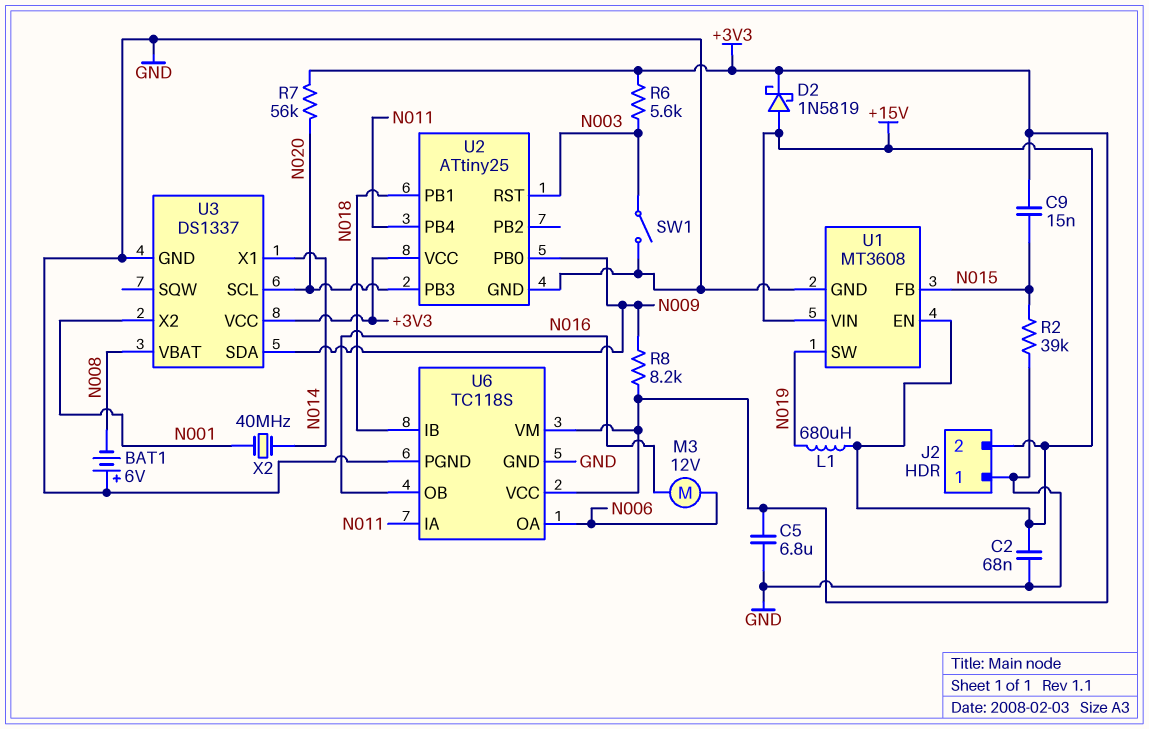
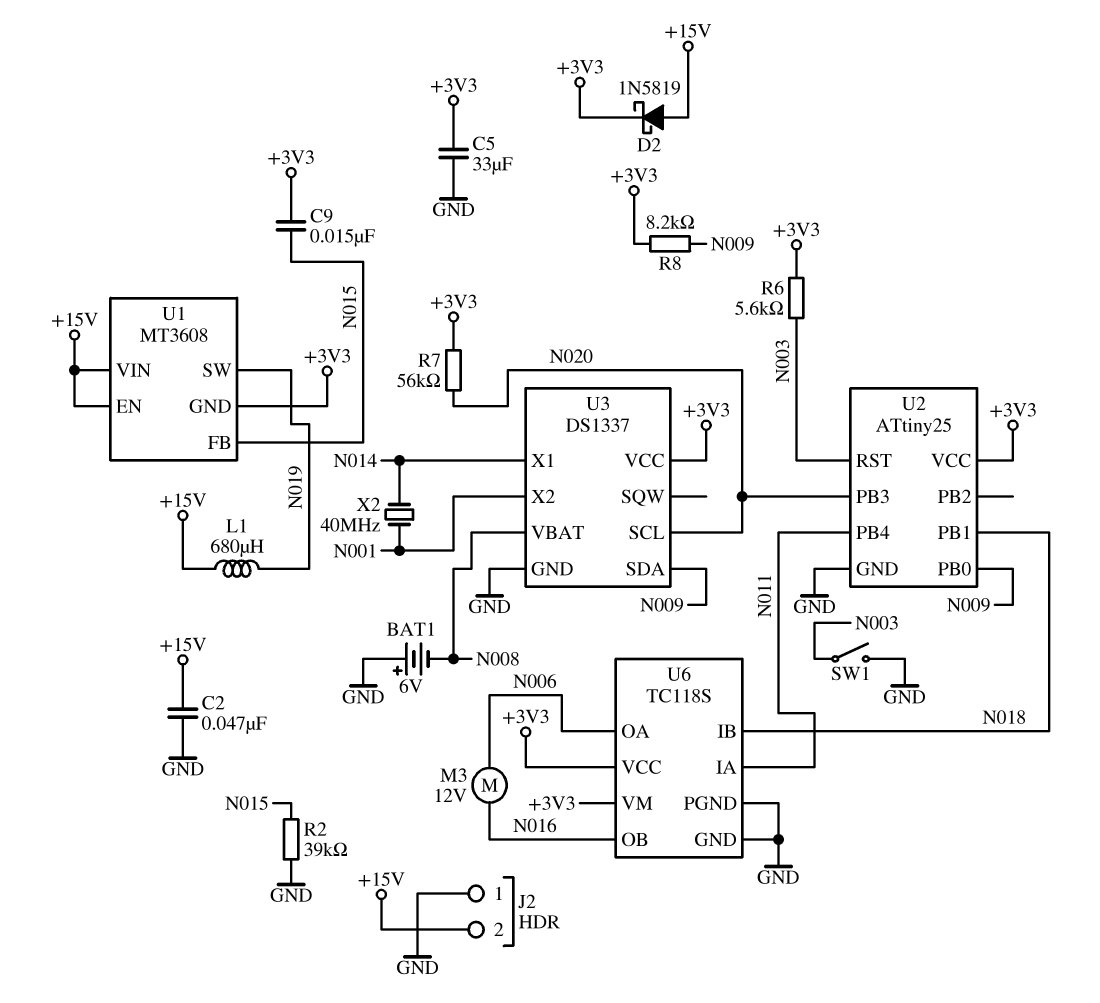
C2: 68nF (+15V, GND) -> 47nF (+15V, GND)
C5: 6.8uF (+3V3, GND) -> 33uF (+3V3, GND)
U1 pin GND: GND -> +3V3

